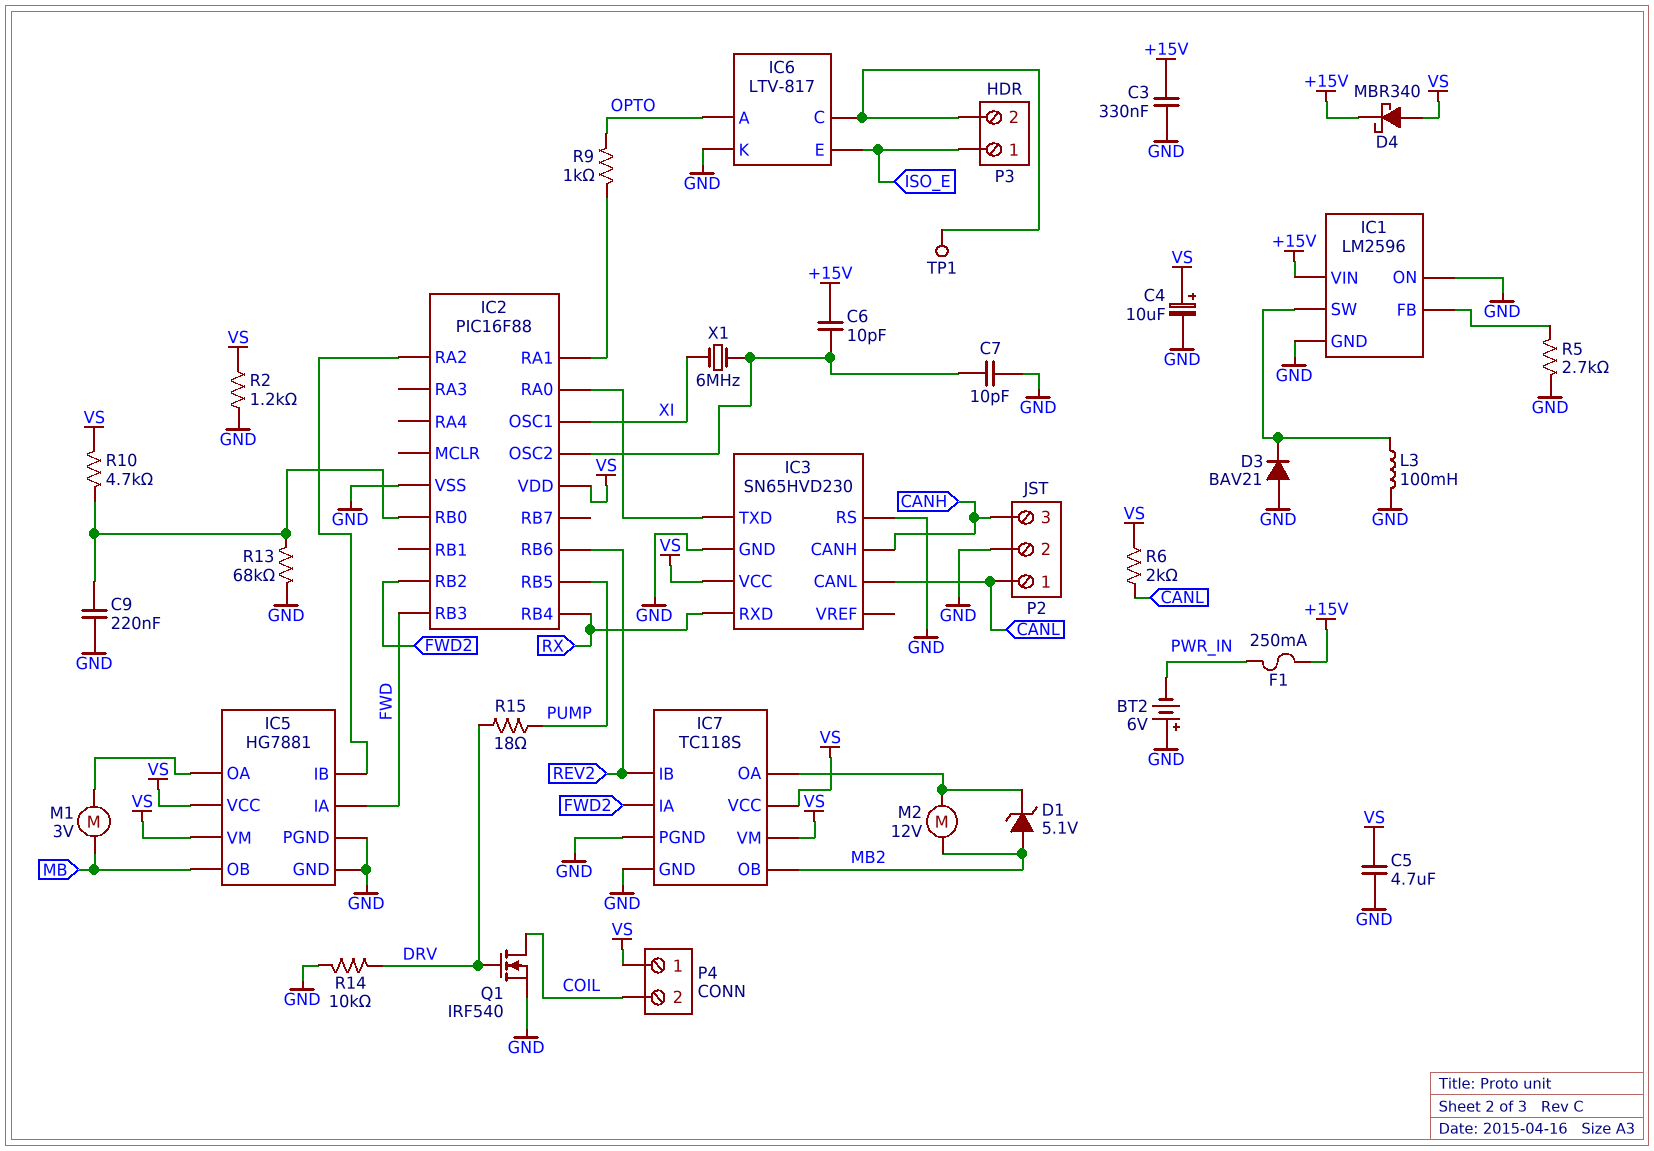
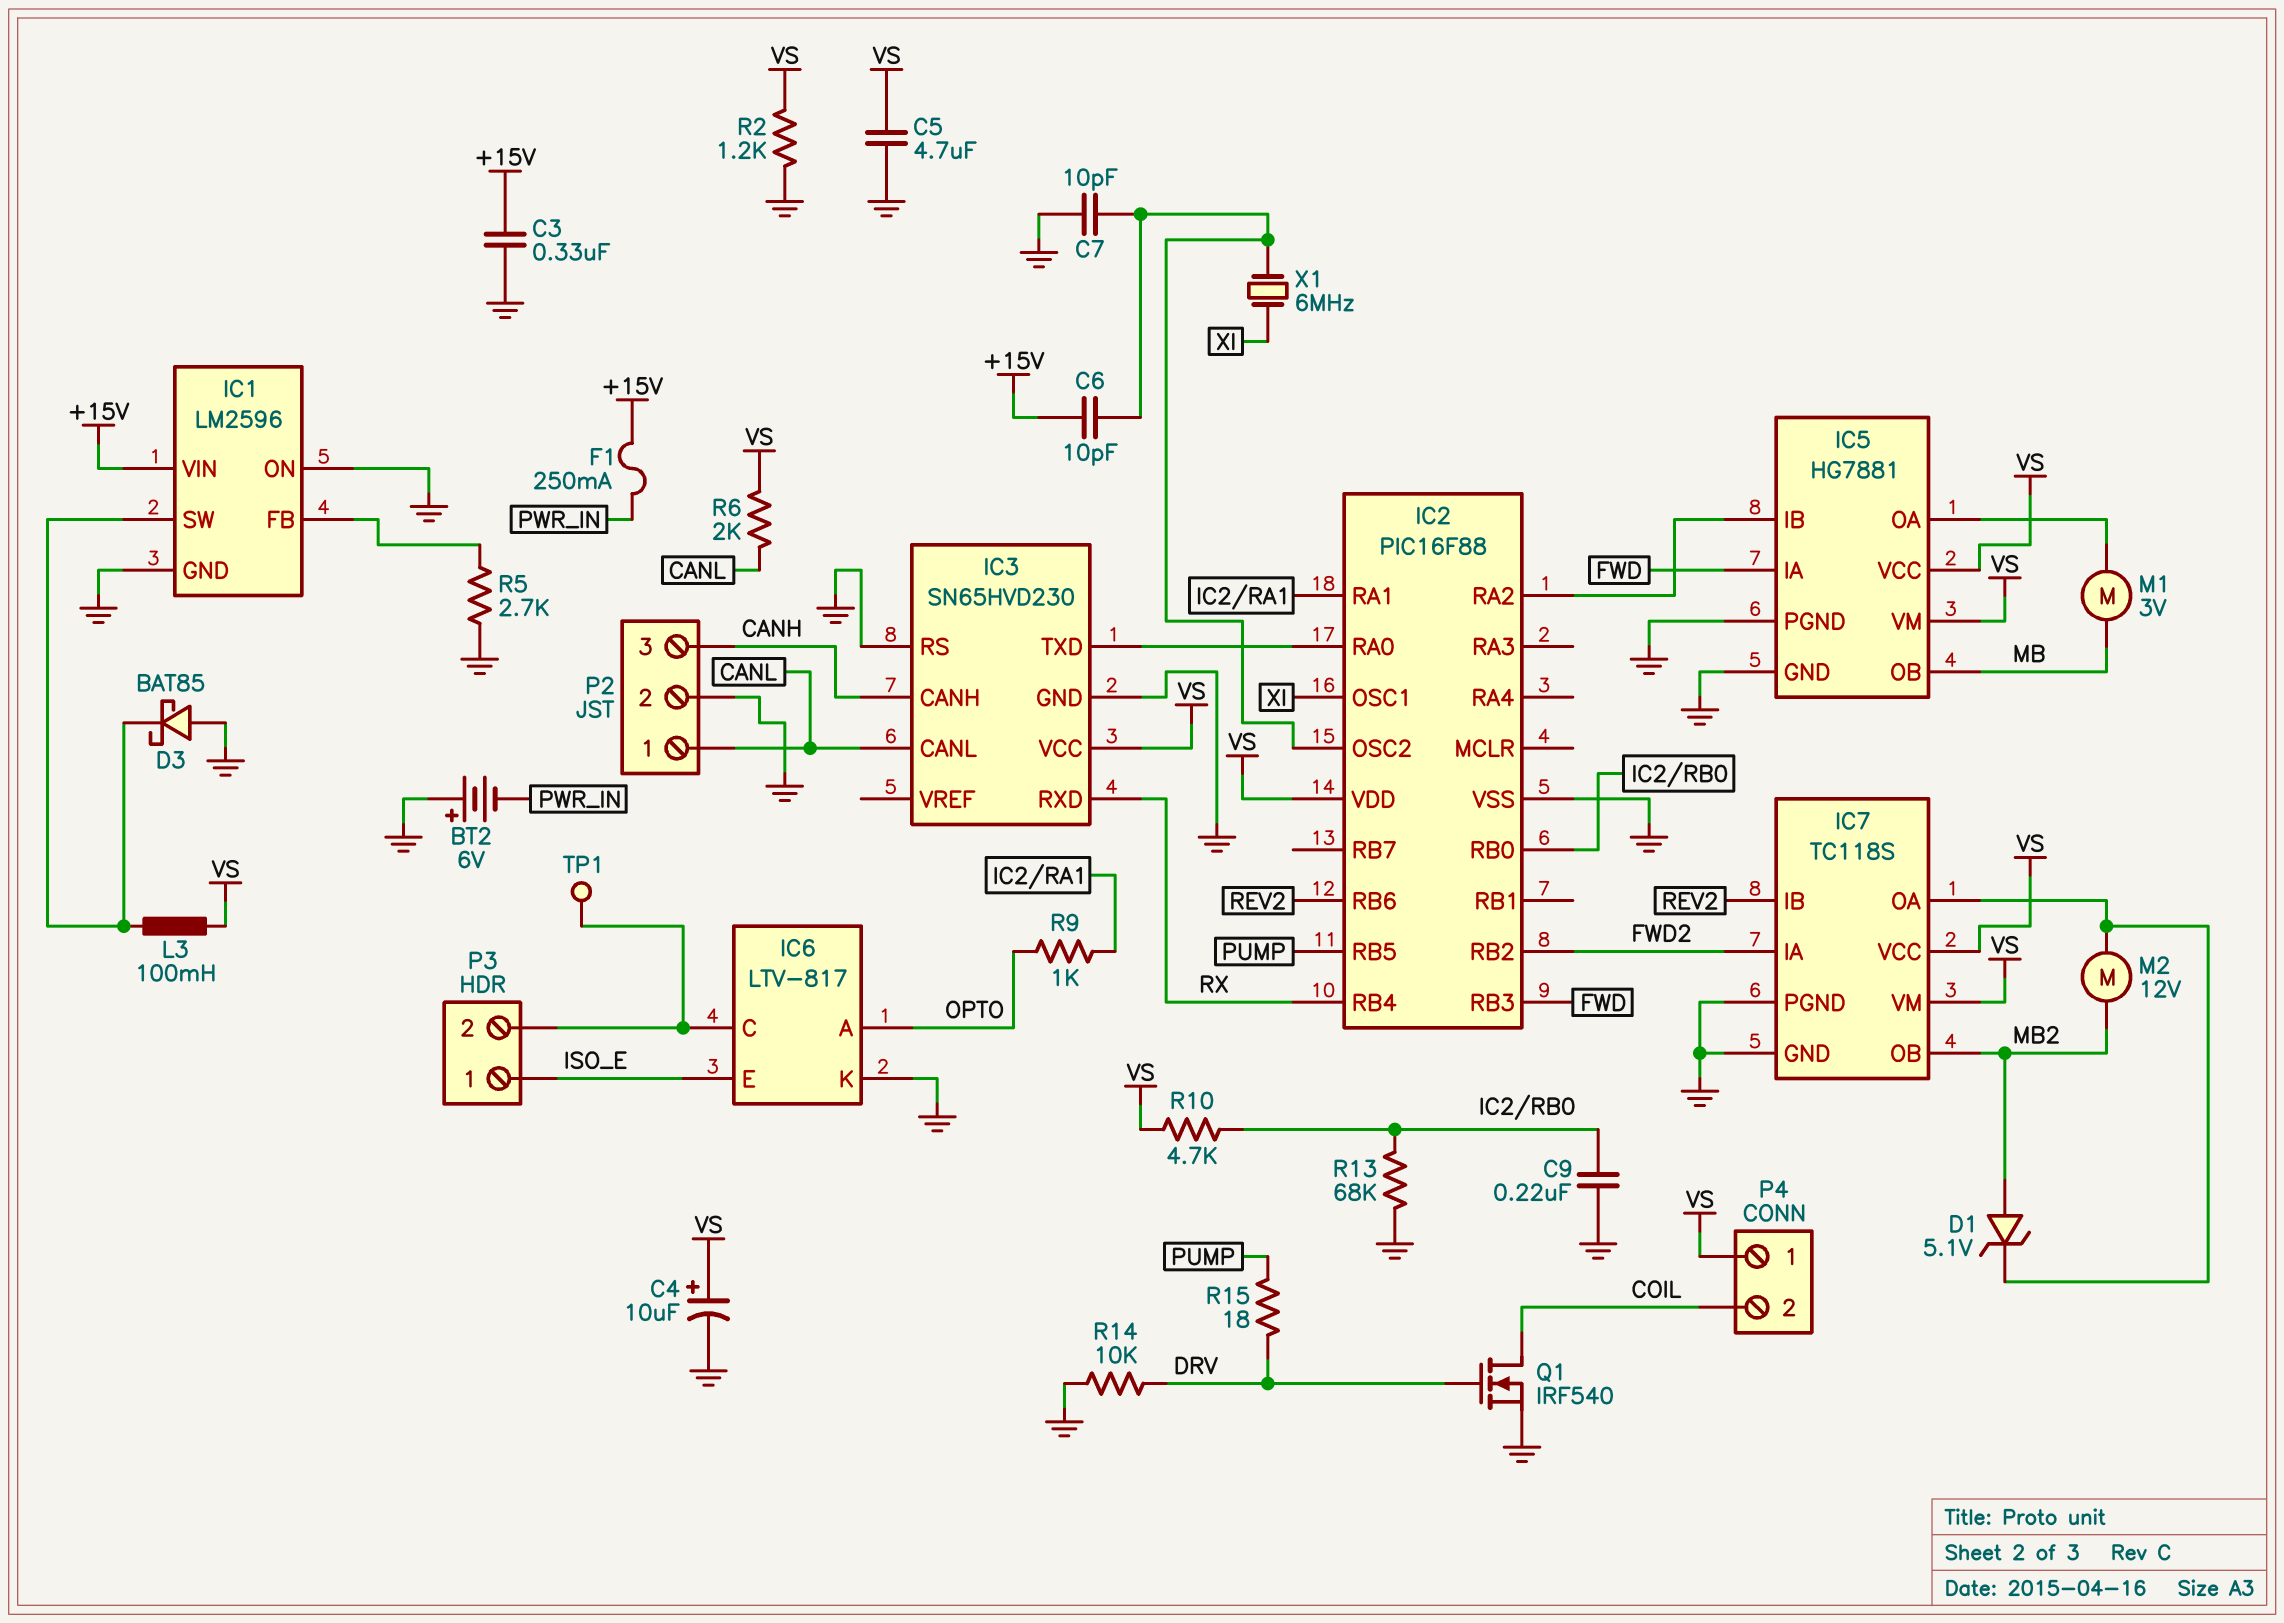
D3: diode BAV21 (A GND, K IC1/SW) -> schottky BAT85 (A GND, K IC1/SW)
D4: schottky MBR340 (A VS, K +15V) -> none
L3: 100mH (GND, IC1/SW) -> 100mH (IC1/SW, VS)

